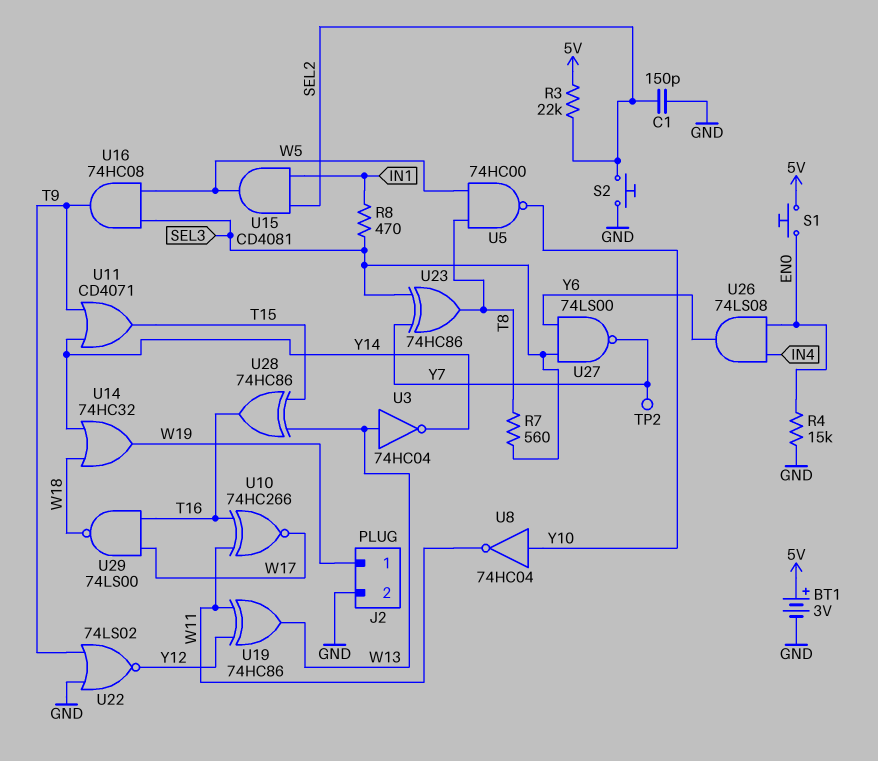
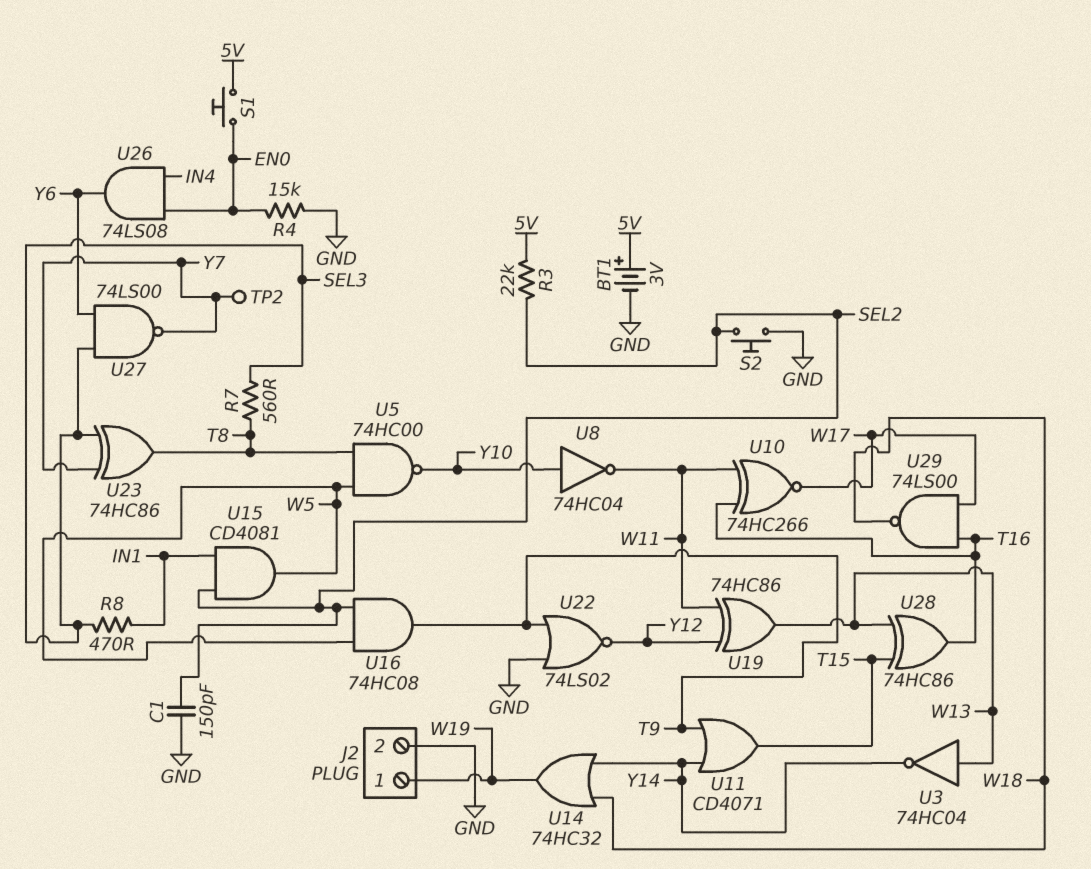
U16: AND 74HC08 (in SEL3, in W5, out T9) -> AND 74HC08 (in SEL2, in W5, out T9)

